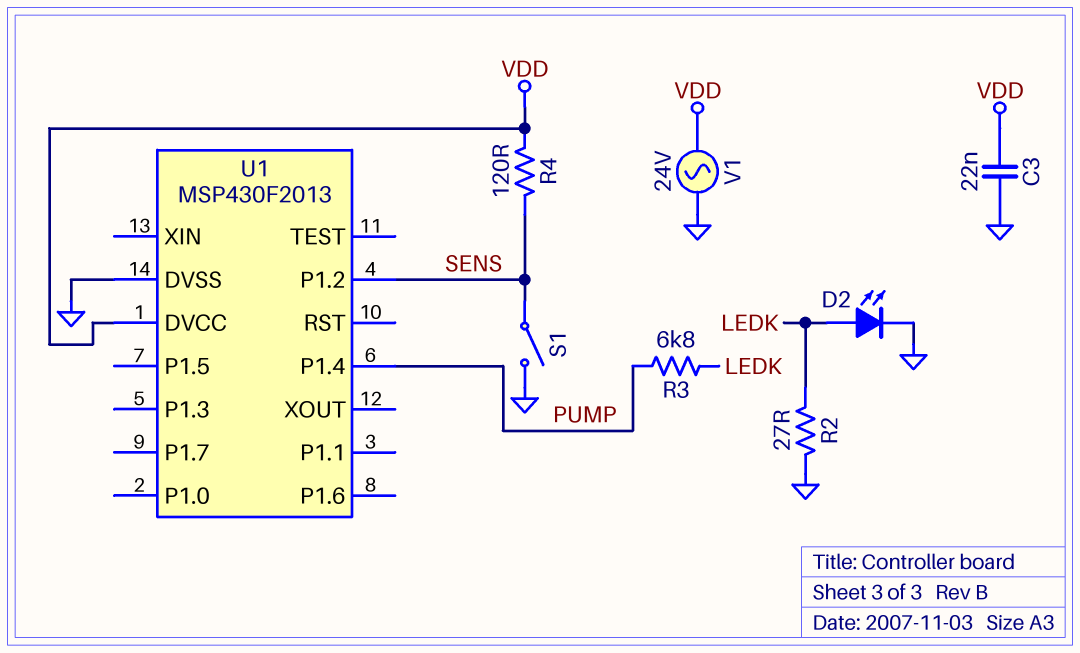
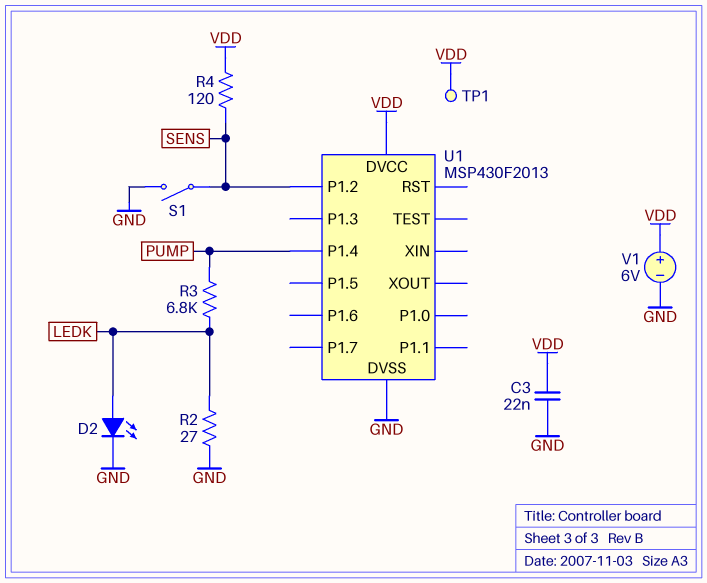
TP1: none -> test point (VDD)
V1: AC 24V (GND, VDD) -> 6V (plus VDD, minus GND)

